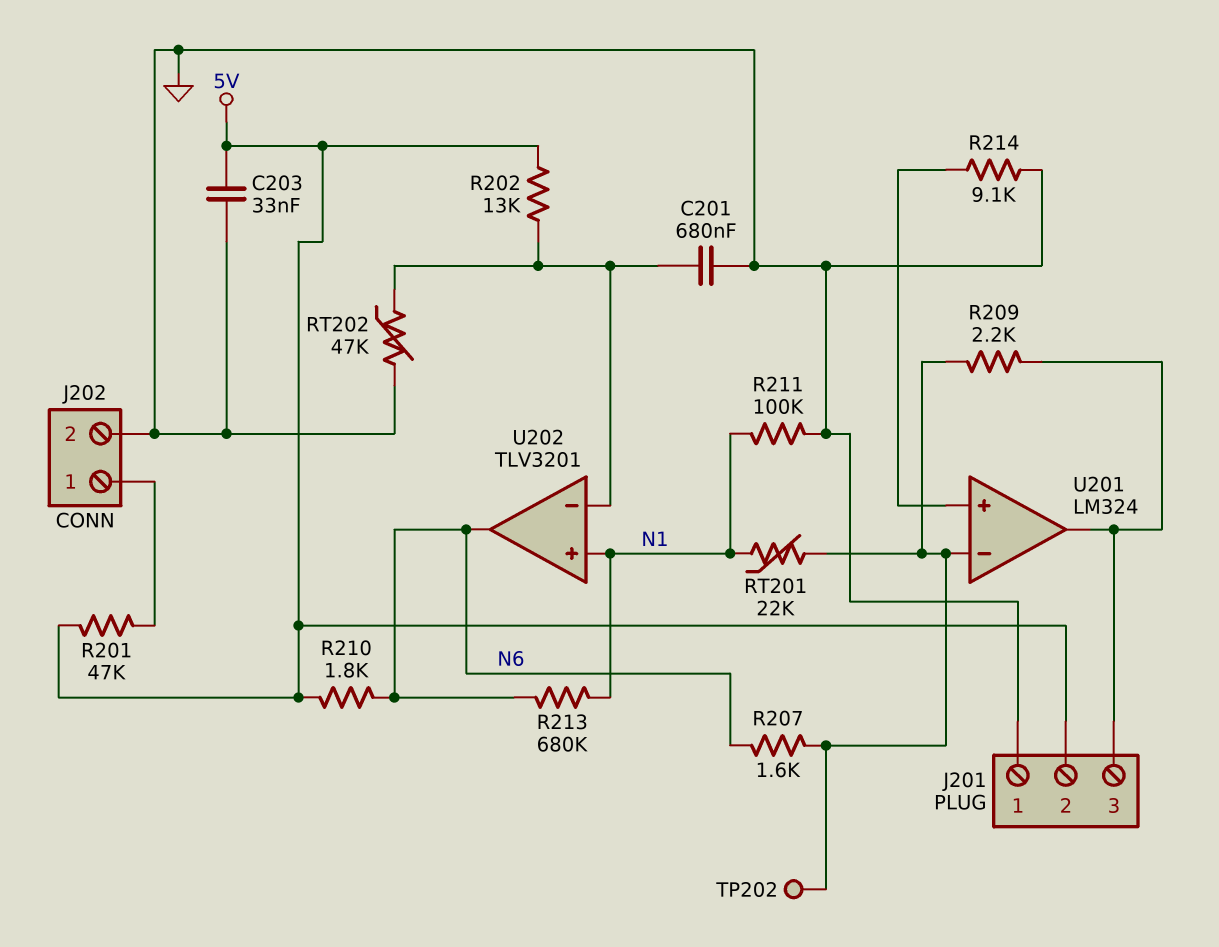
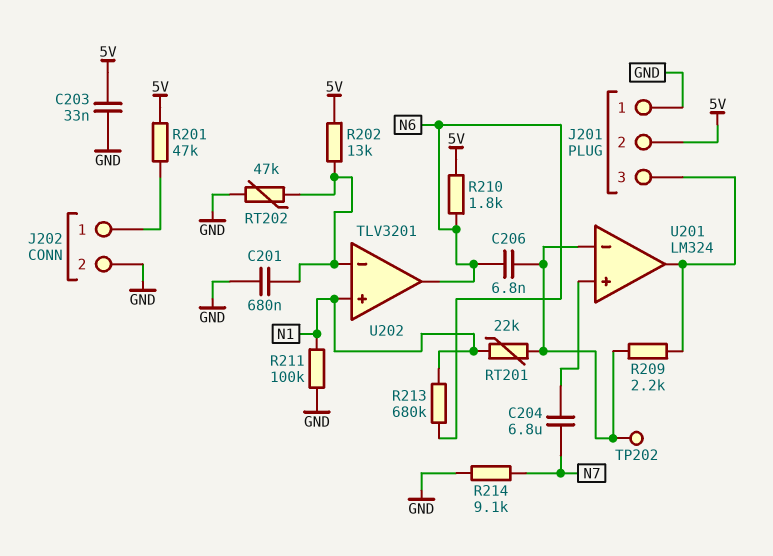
C204: none -> 6.8uF (N7, U201/in+)
C206: none -> 6.8nF (N6, U201/in-)
R207: 1.6k (N6, U201/in-) -> none
R214: 9.1k (GND, U201/in+) -> 9.1k (GND, N7)

